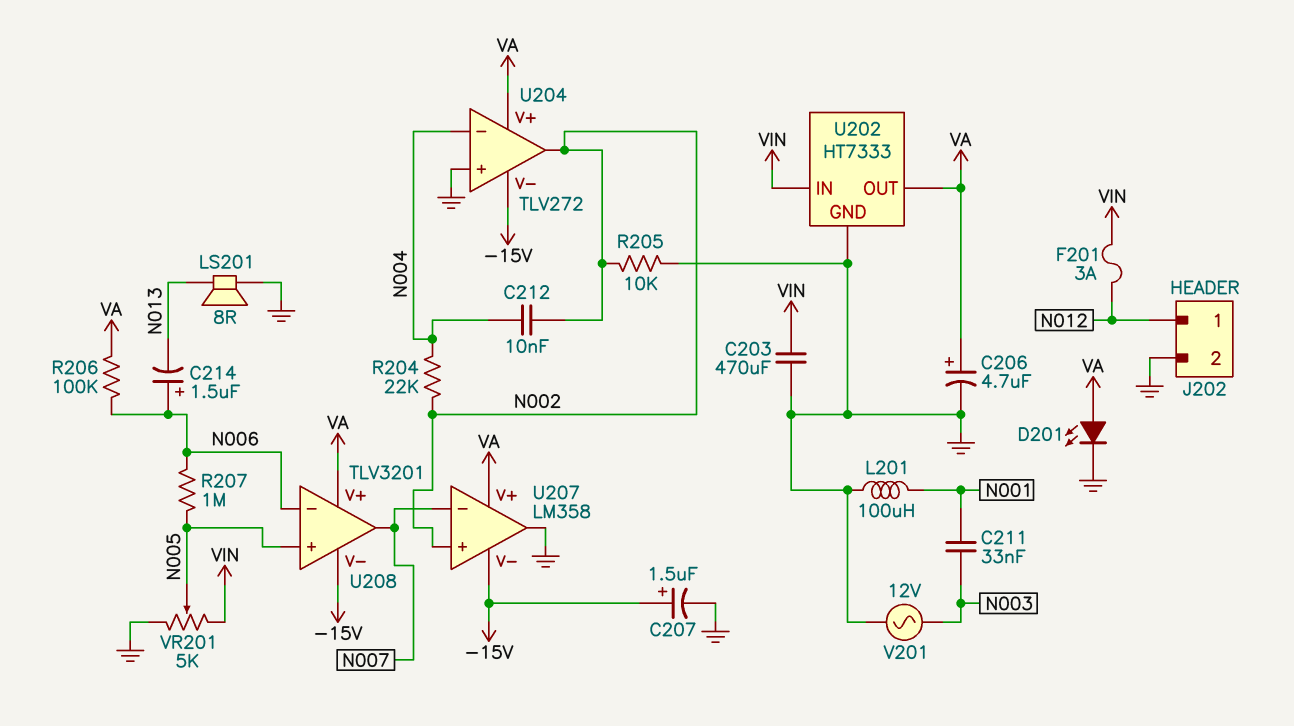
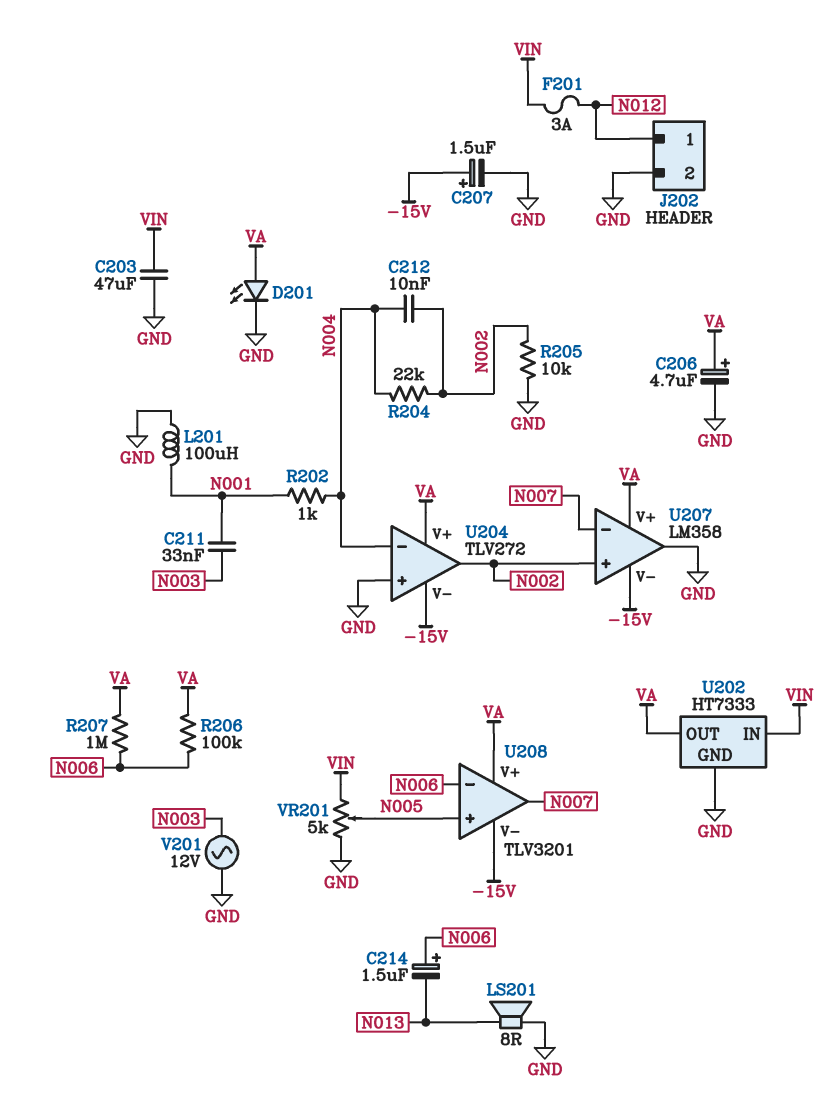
C203: 470uF (GND, VIN) -> 47uF (GND, VIN)
R202: none -> 1k (N001, N004)
R207: 1M (N005, N006) -> 1M (N006, VA)

